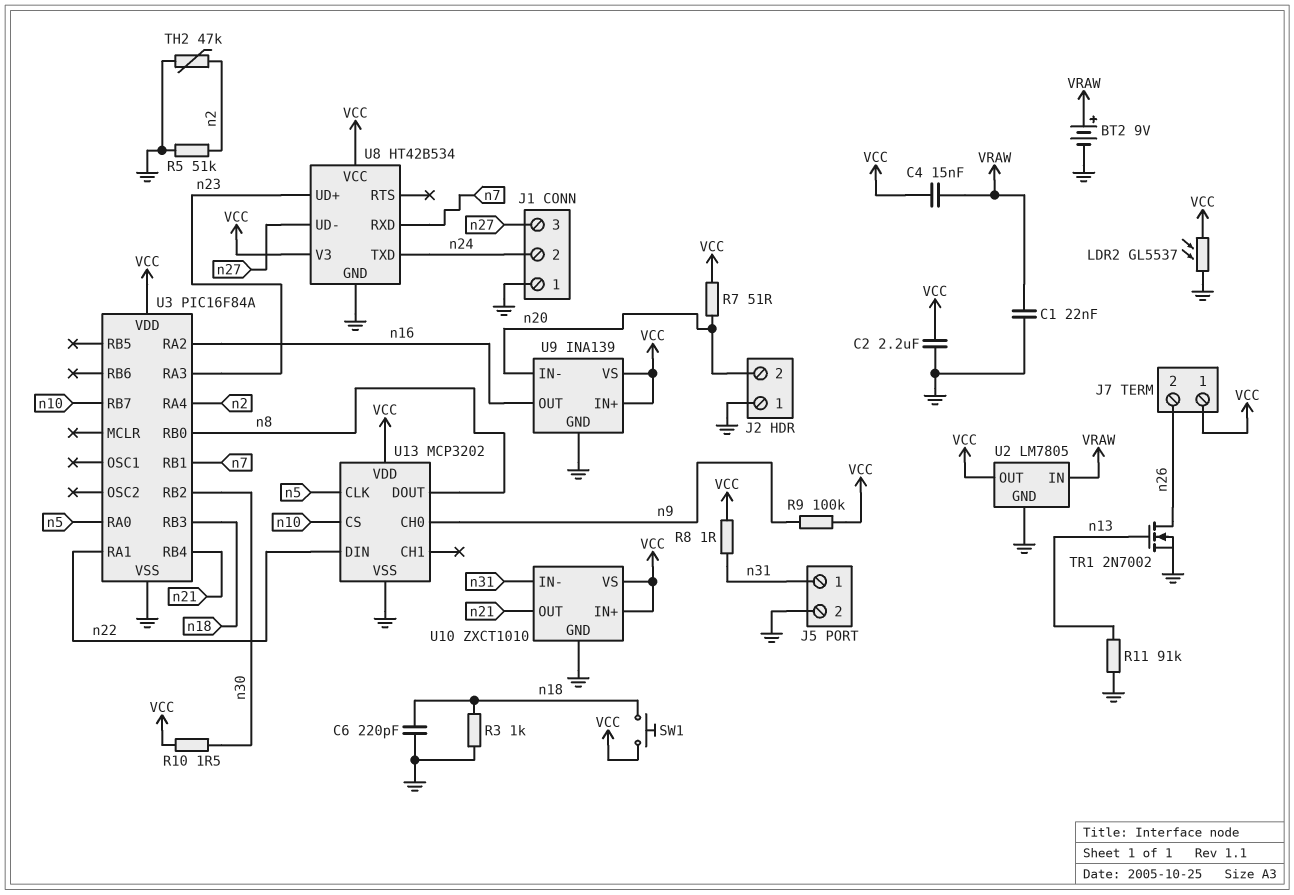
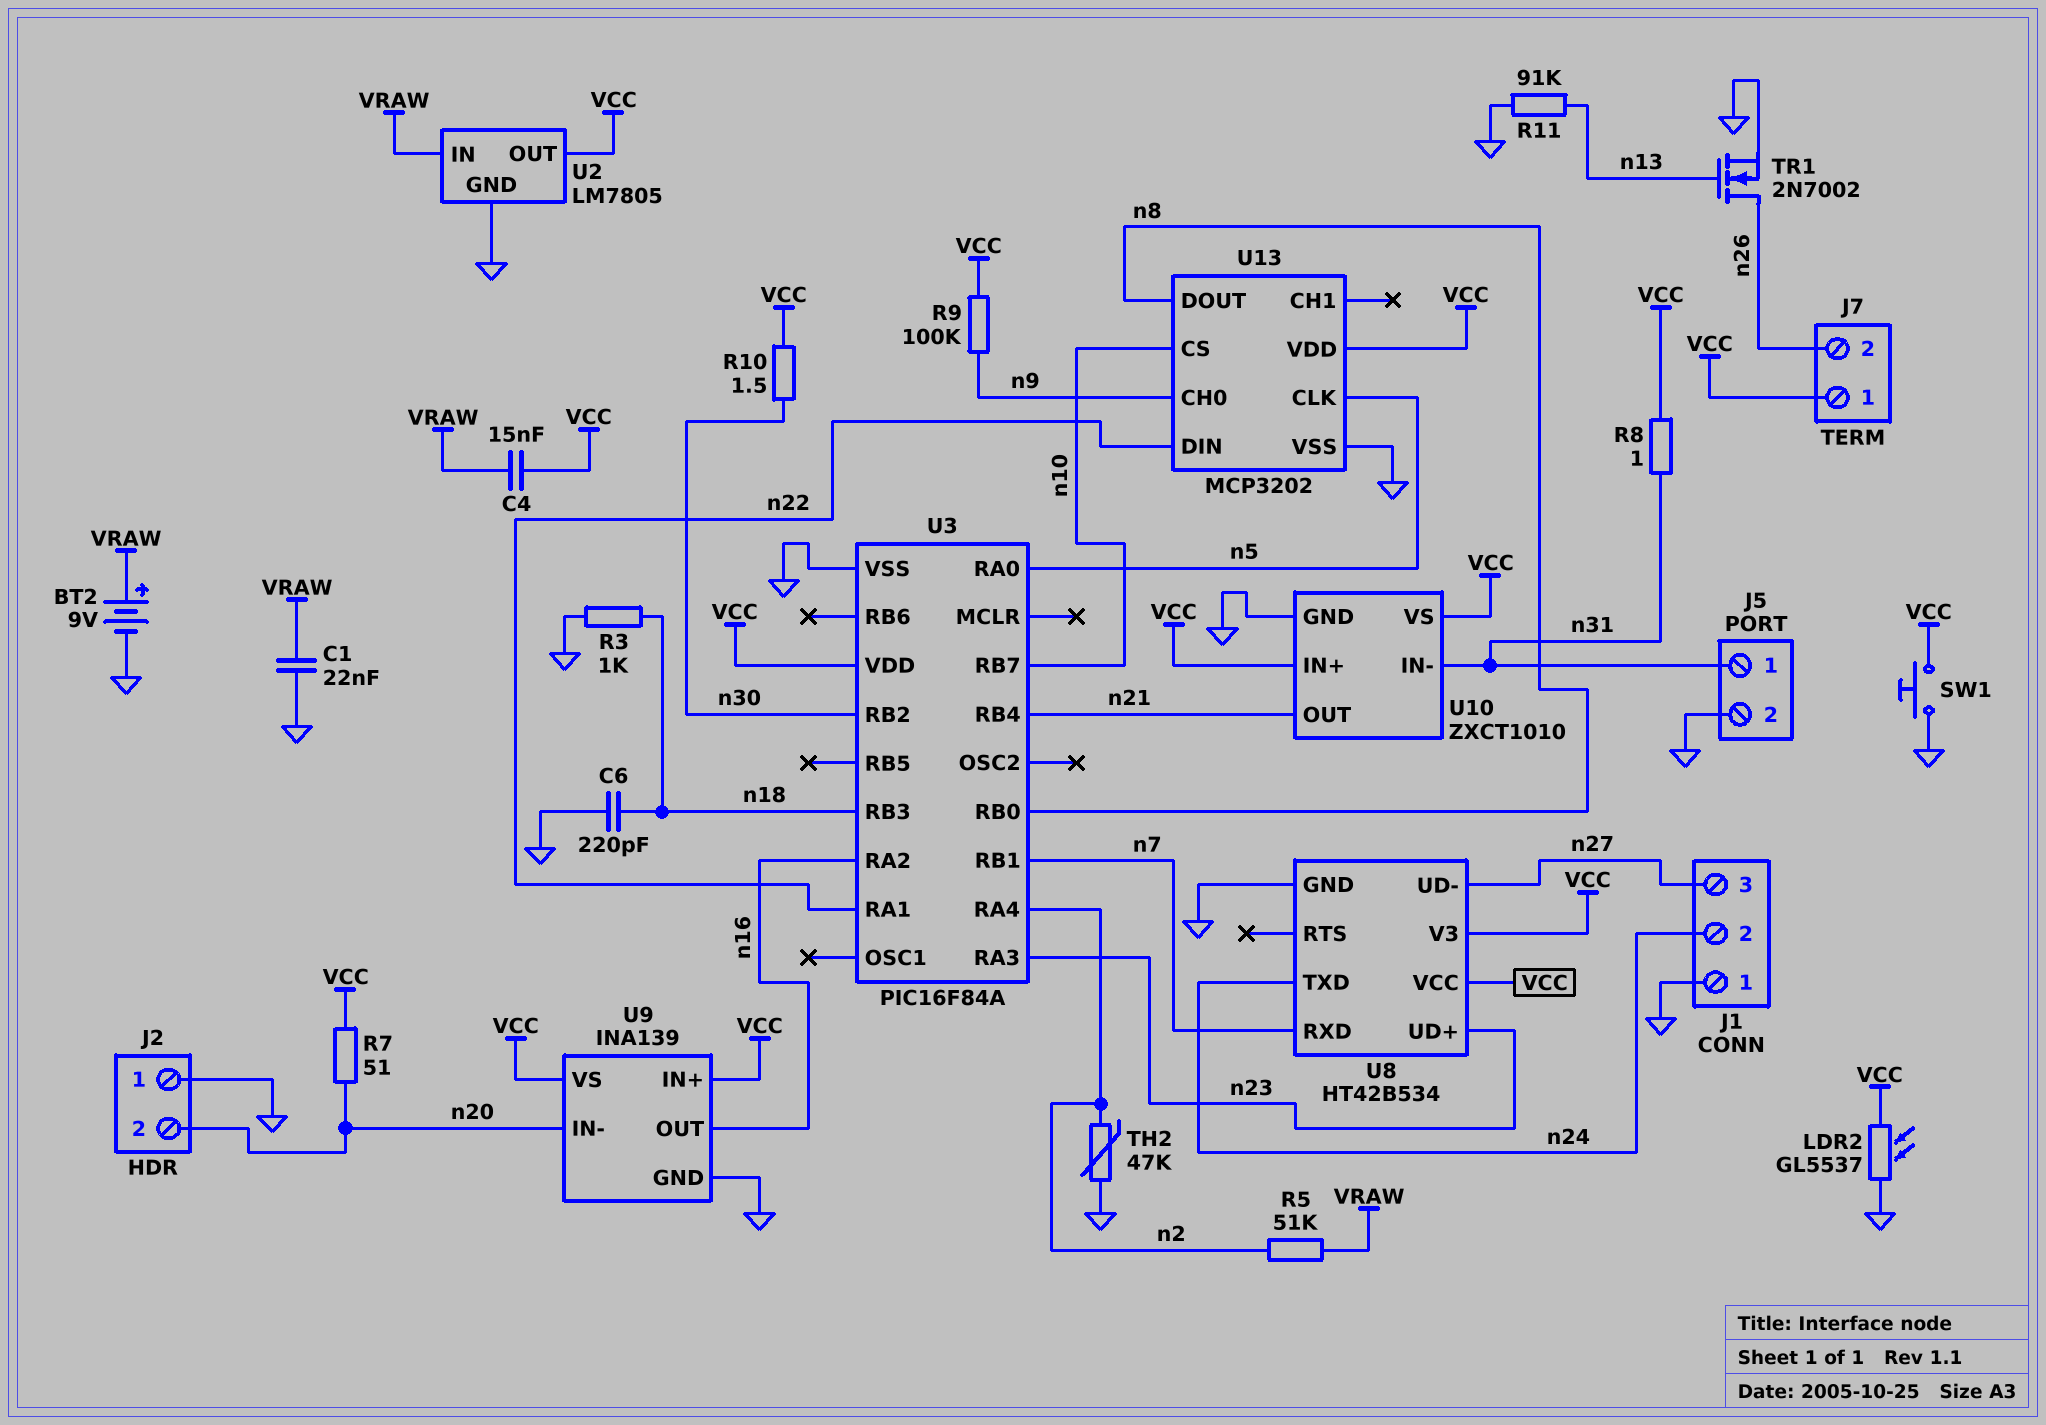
C2: 2.2uF (GND, VCC) -> none
R5: 51k (GND, n2) -> 51k (VRAW, n2)
SW1: button (VCC, n18) -> button (GND, VCC)

